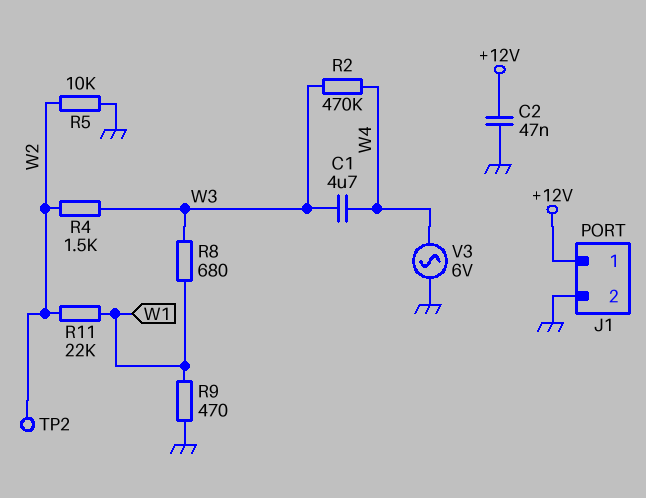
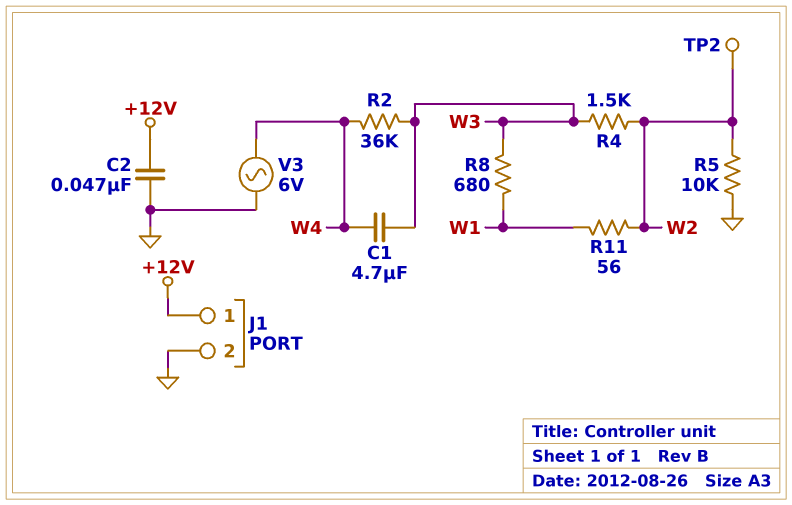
R2: 470k (W3, W4) -> 36k (W3, W4)
R9: 470 (GND, W1) -> none
R11: 22k (W1, W2) -> 56 (W1, W2)

